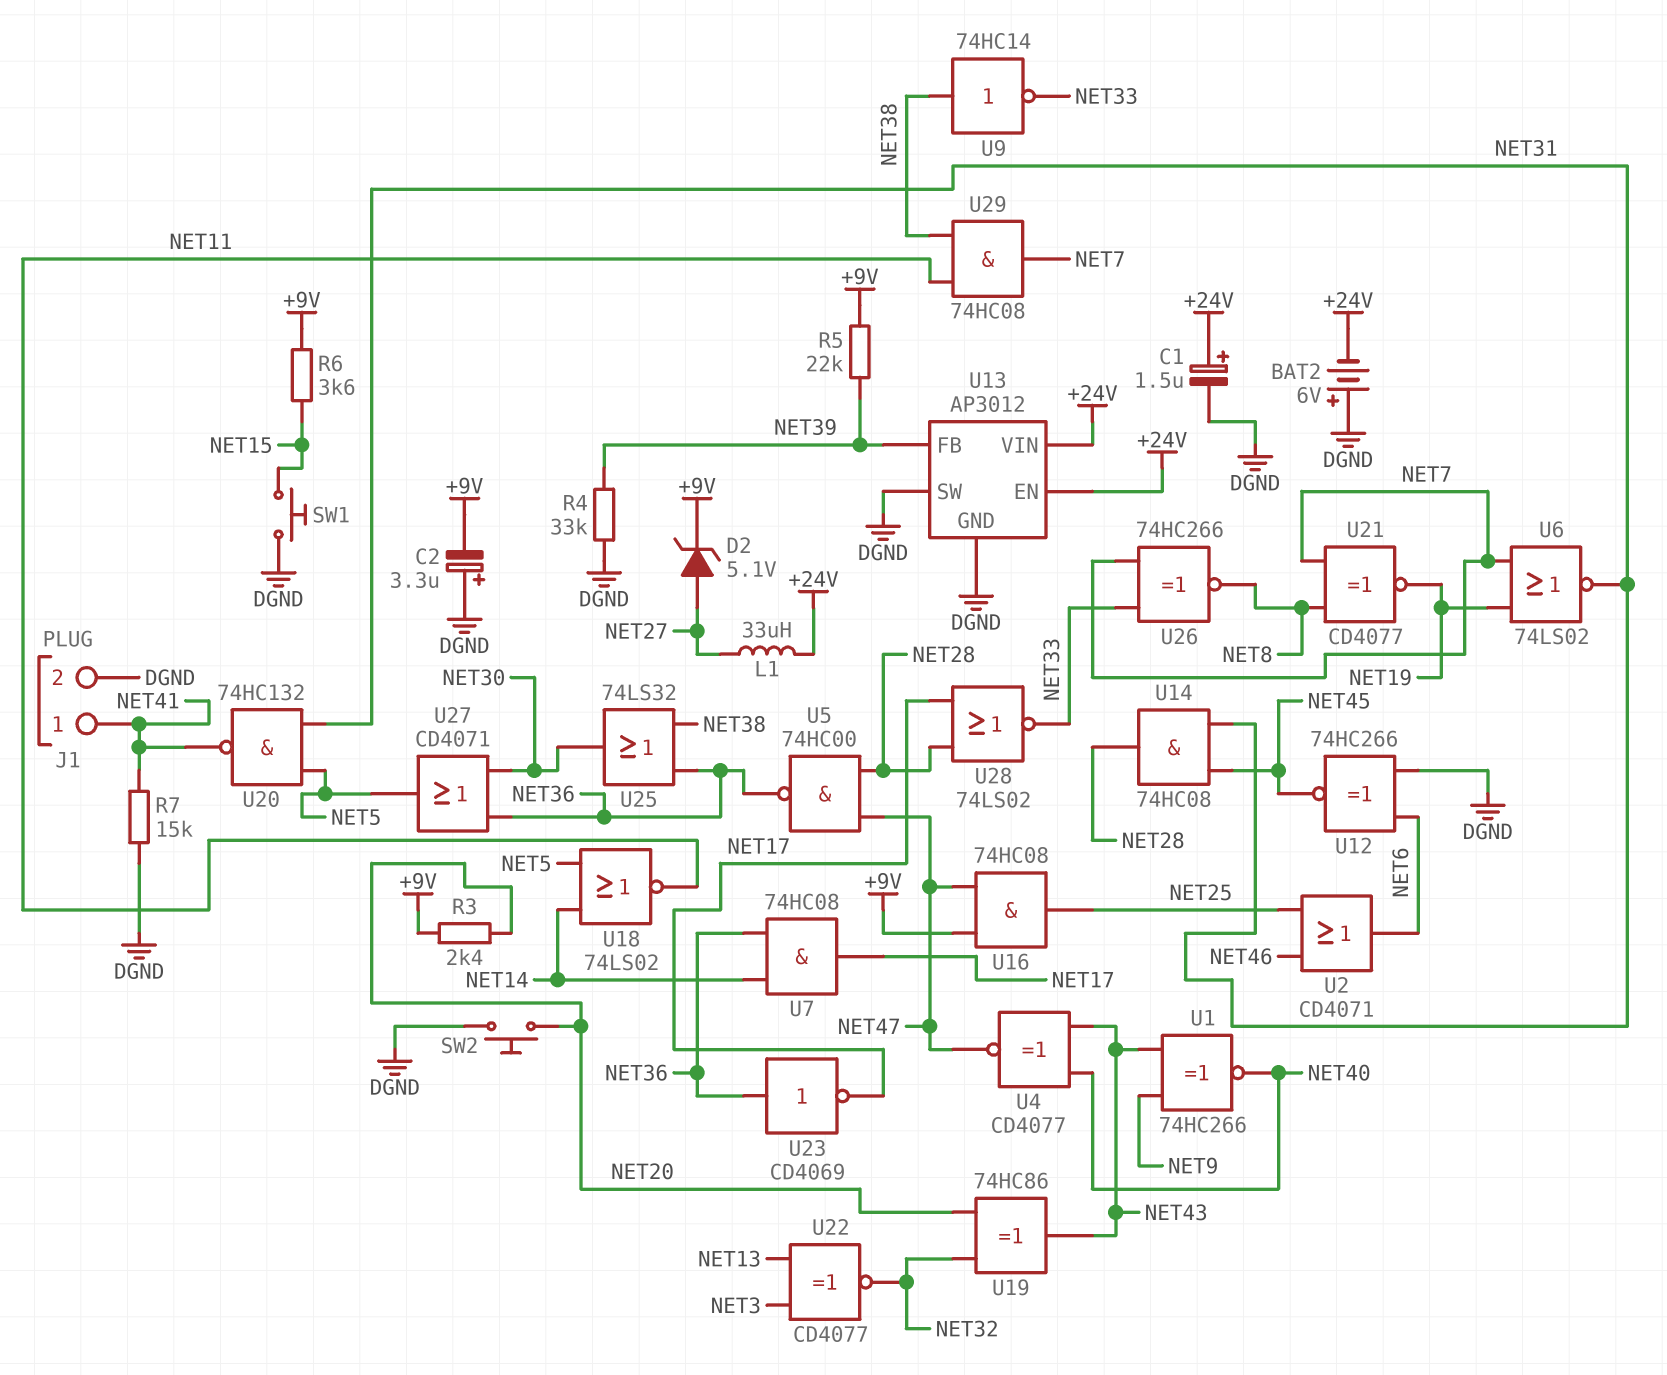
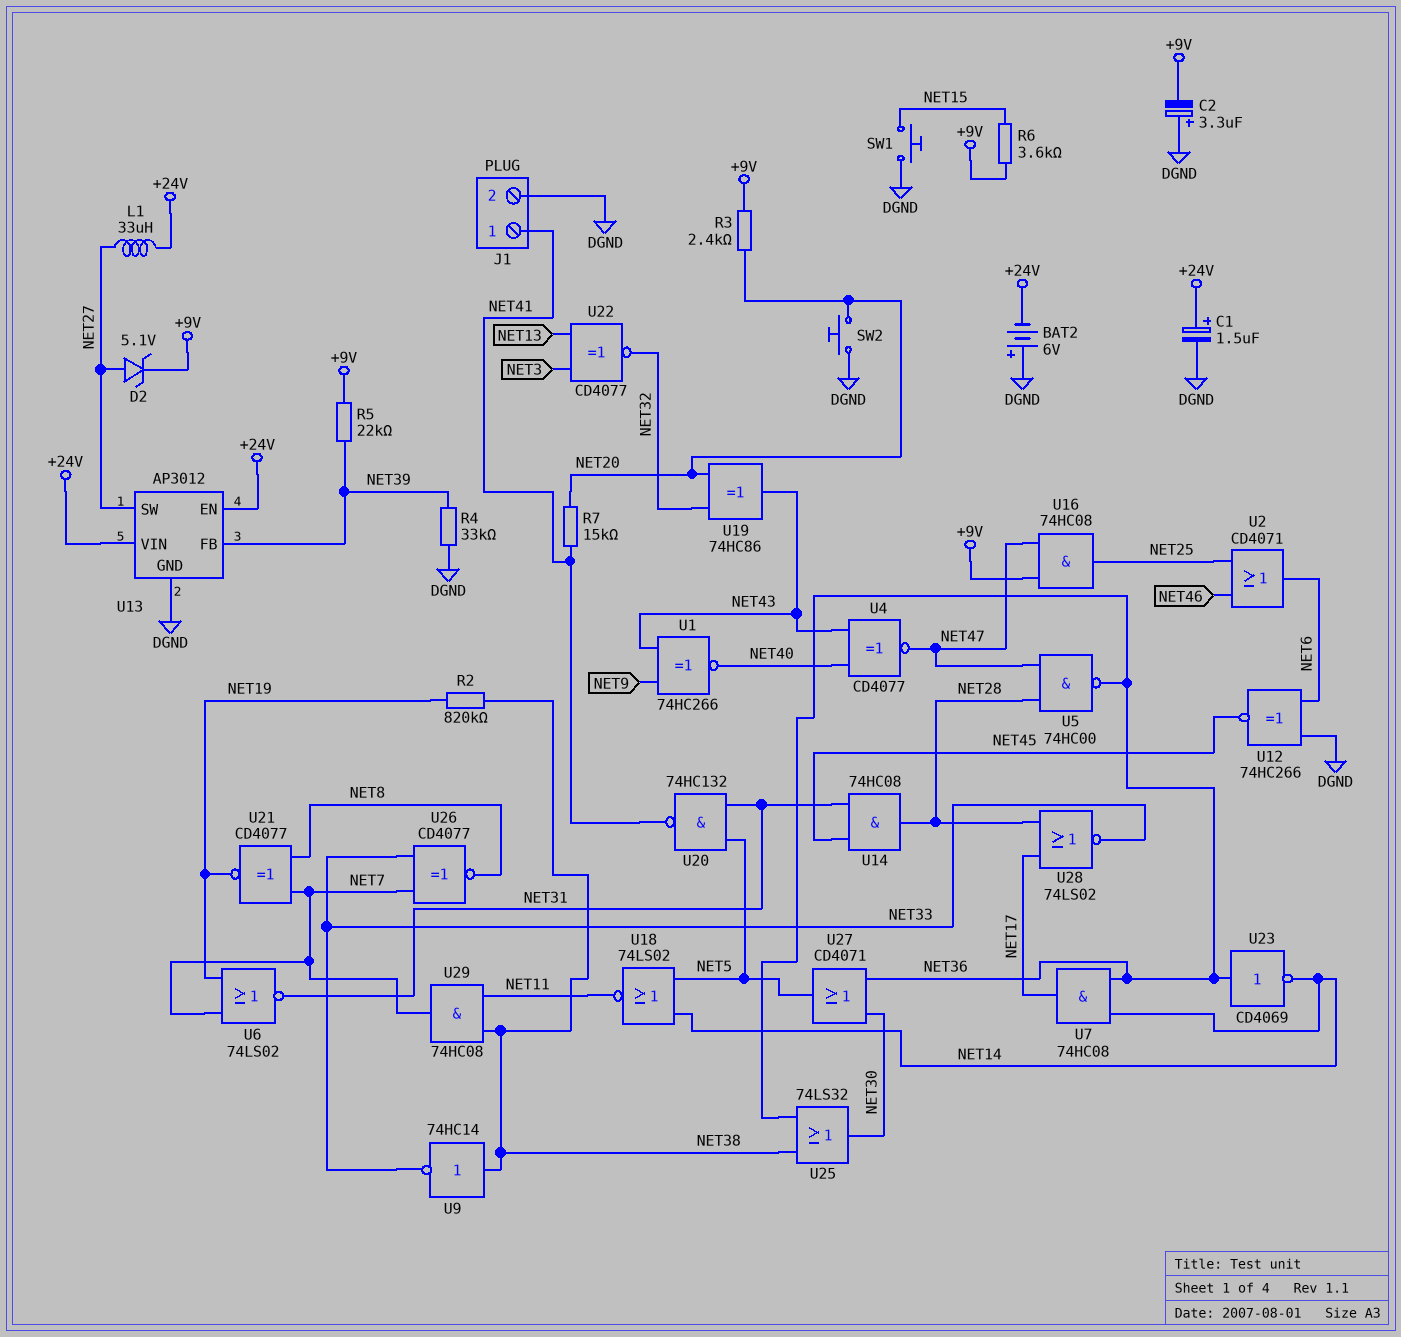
R2: none -> 820k (NET19, NET38)
R7: 15k (DGND, NET41) -> 15k (NET20, NET41)
U13 pin SW: DGND -> NET27
U23: NOT CD4069 (in NET36, out NET17) -> NOT CD4069 (in NET36, out NET14)
U26: XNOR 74HC266 (in NET7, in NET33, out NET8) -> XNOR CD4077 (in NET7, in NET33, out NET8)

